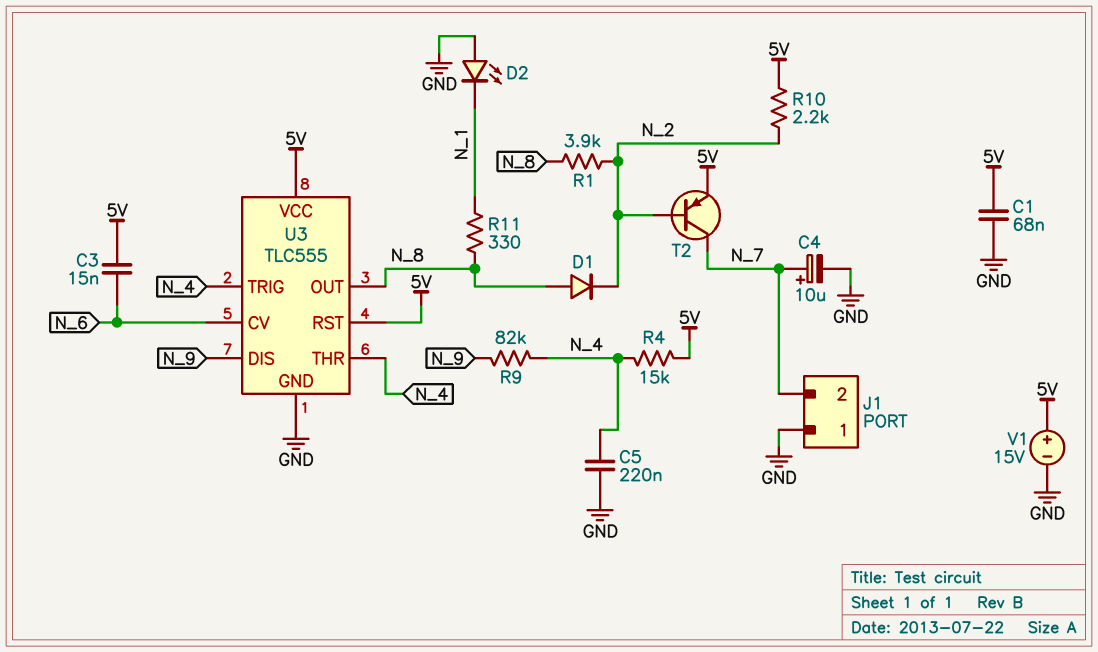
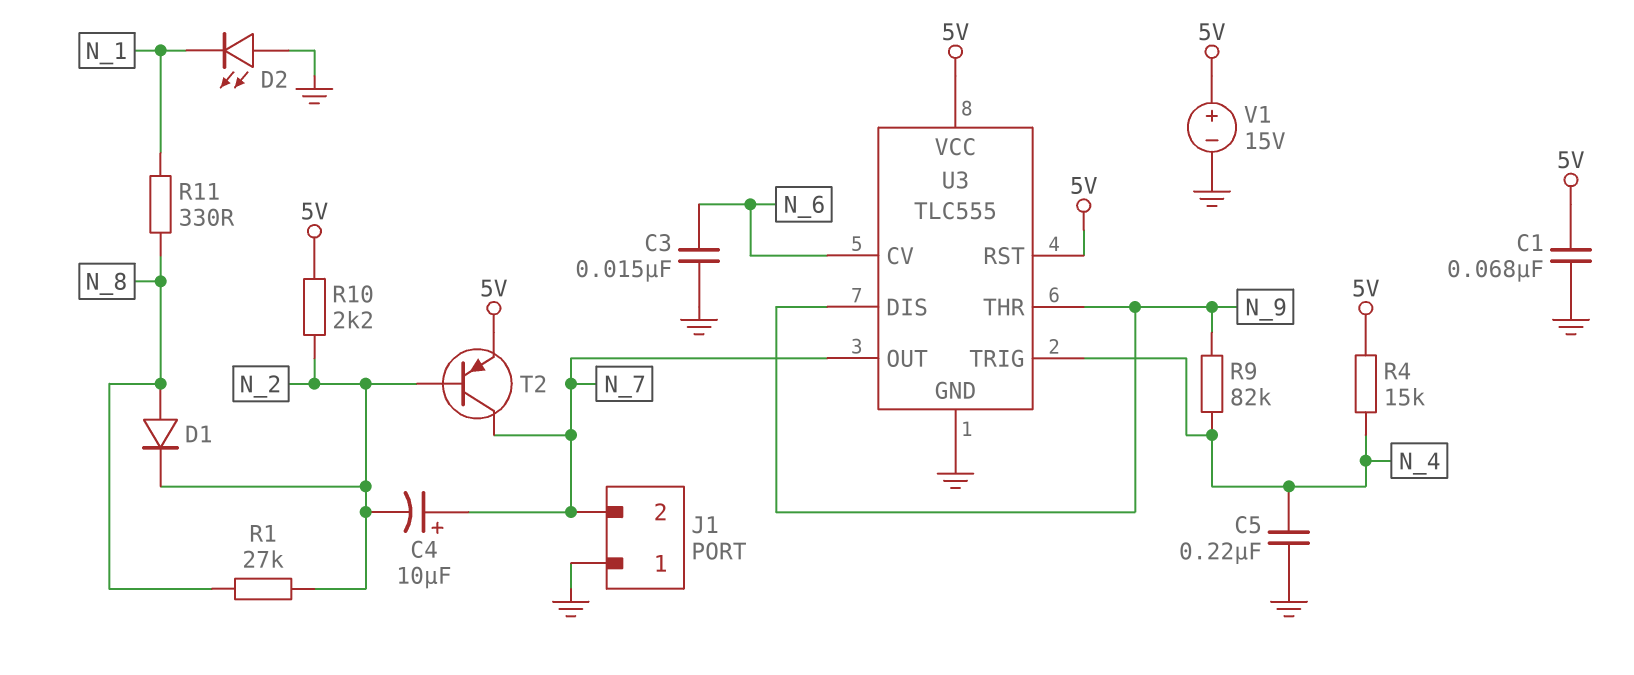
C3: 15nF (5V, N_6) -> 15nF (GND, N_6)
C4: 10uF (plus N_7, minus GND) -> 10uF (plus N_7, minus N_2)
R1: 3.9k (N_2, N_8) -> 27k (N_2, N_8)
U3 pin OUT: N_8 -> N_7
U3 pin THR: N_4 -> N_9

